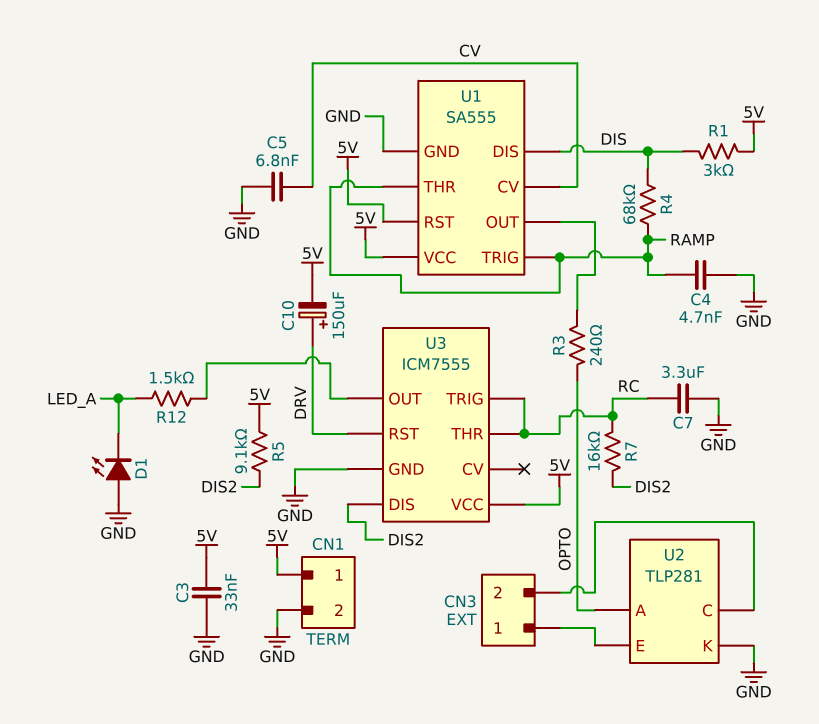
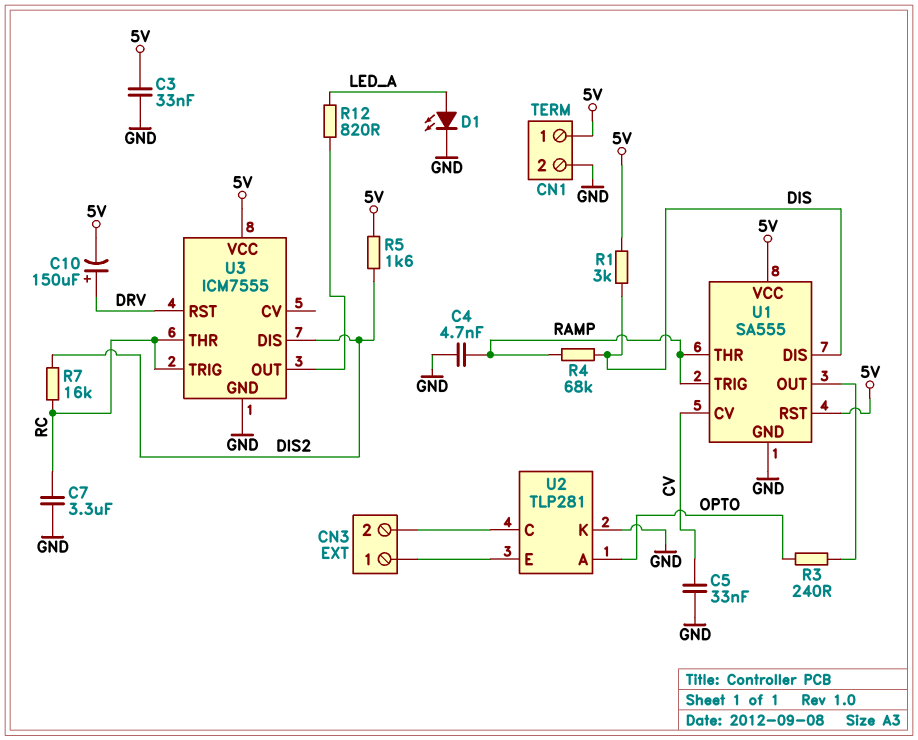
C5: 6.8nF (CV, GND) -> 33nF (CV, GND)
D1: LED (A GND, K LED_A) -> LED (A LED_A, K GND)
R5: 9.1k (5V, DIS2) -> 1.6k (5V, DIS2)
R12: 1.5k (LED_A, U3/OUT) -> 820 (LED_A, U3/OUT)

